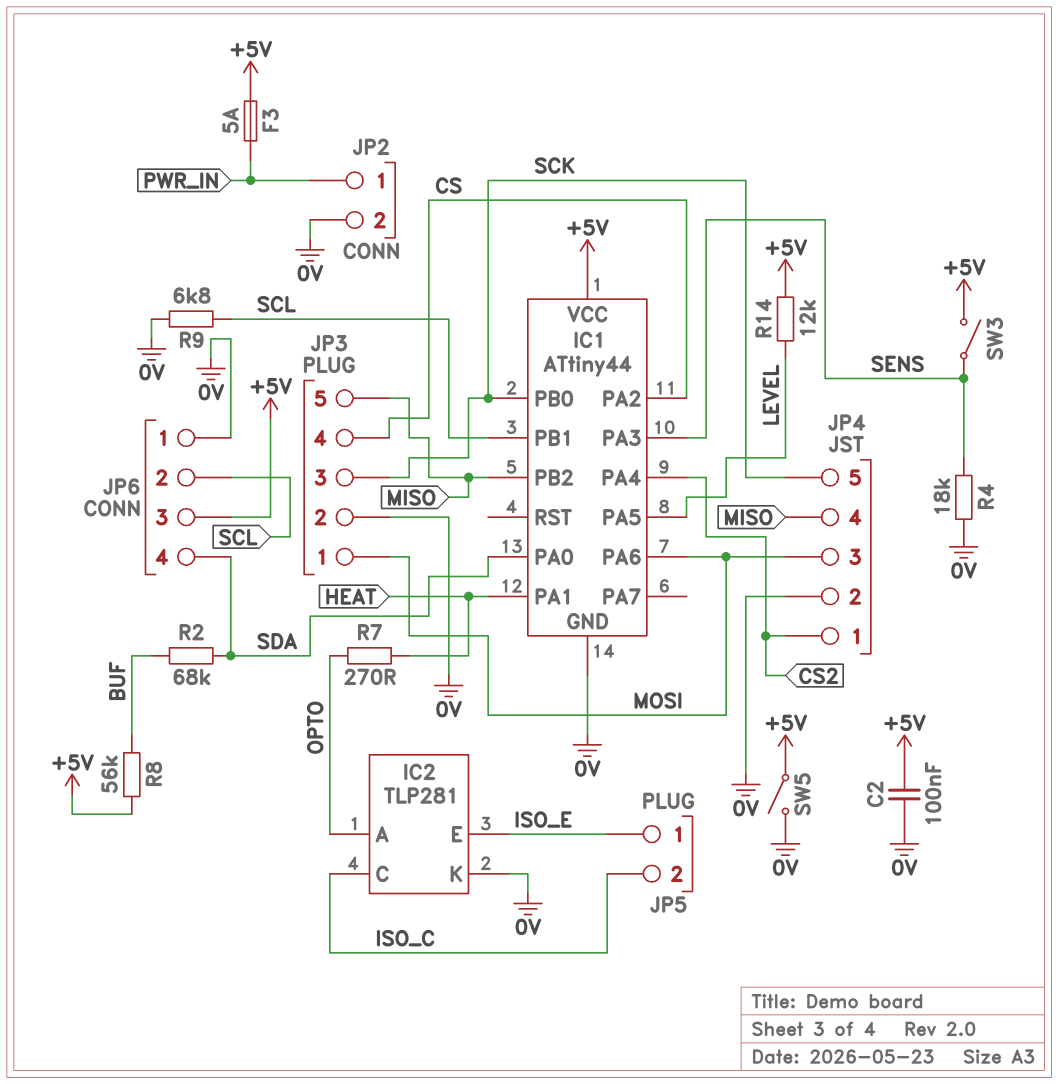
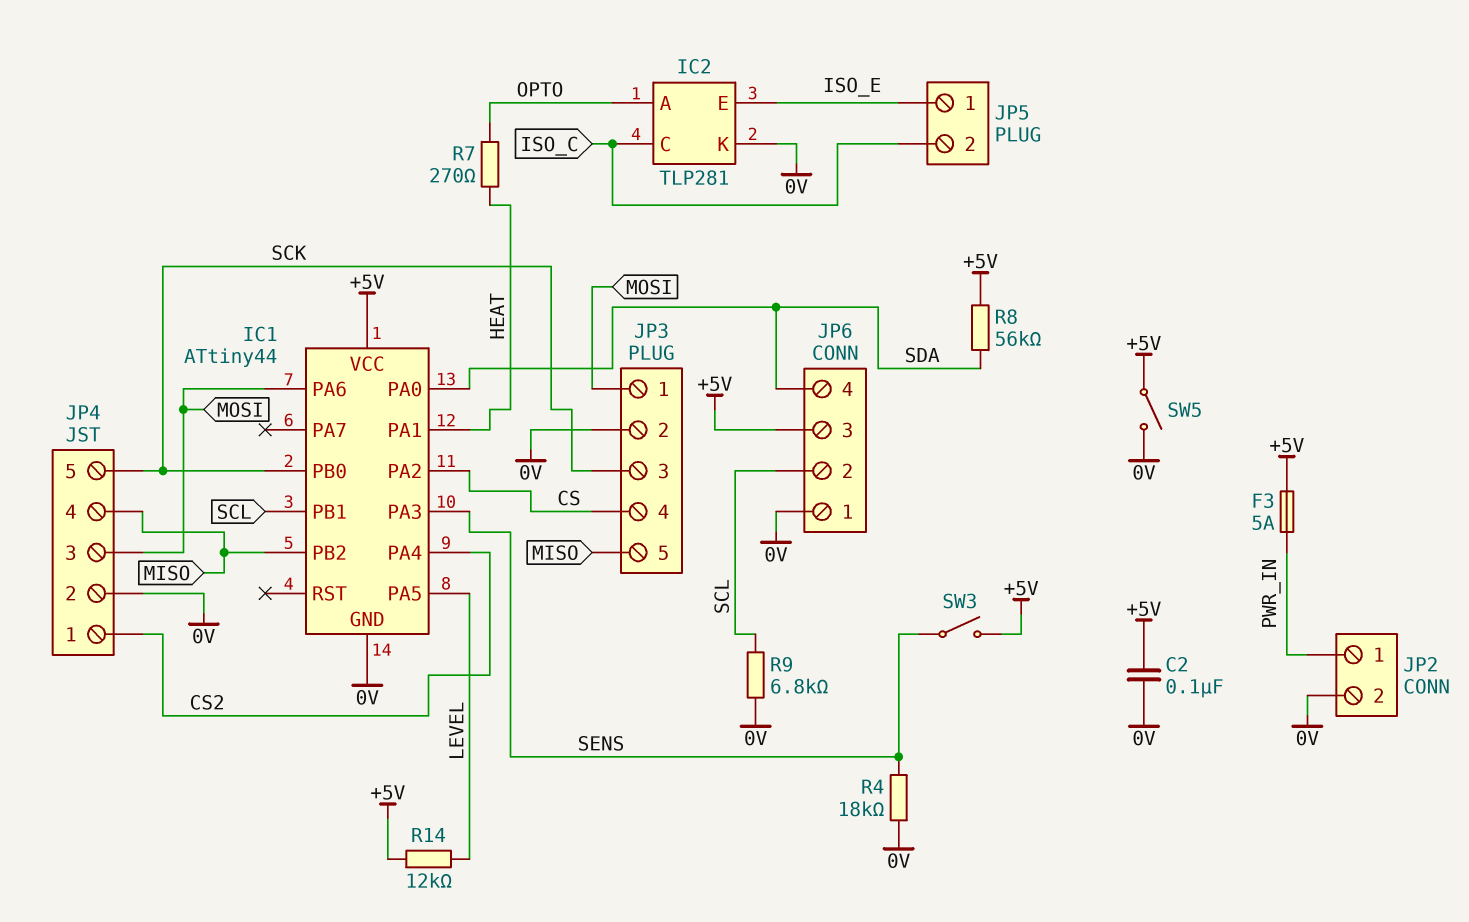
R2: 68k (BUF, SDA) -> none
R8: 56k (+5V, BUF) -> 56k (+5V, SDA)

